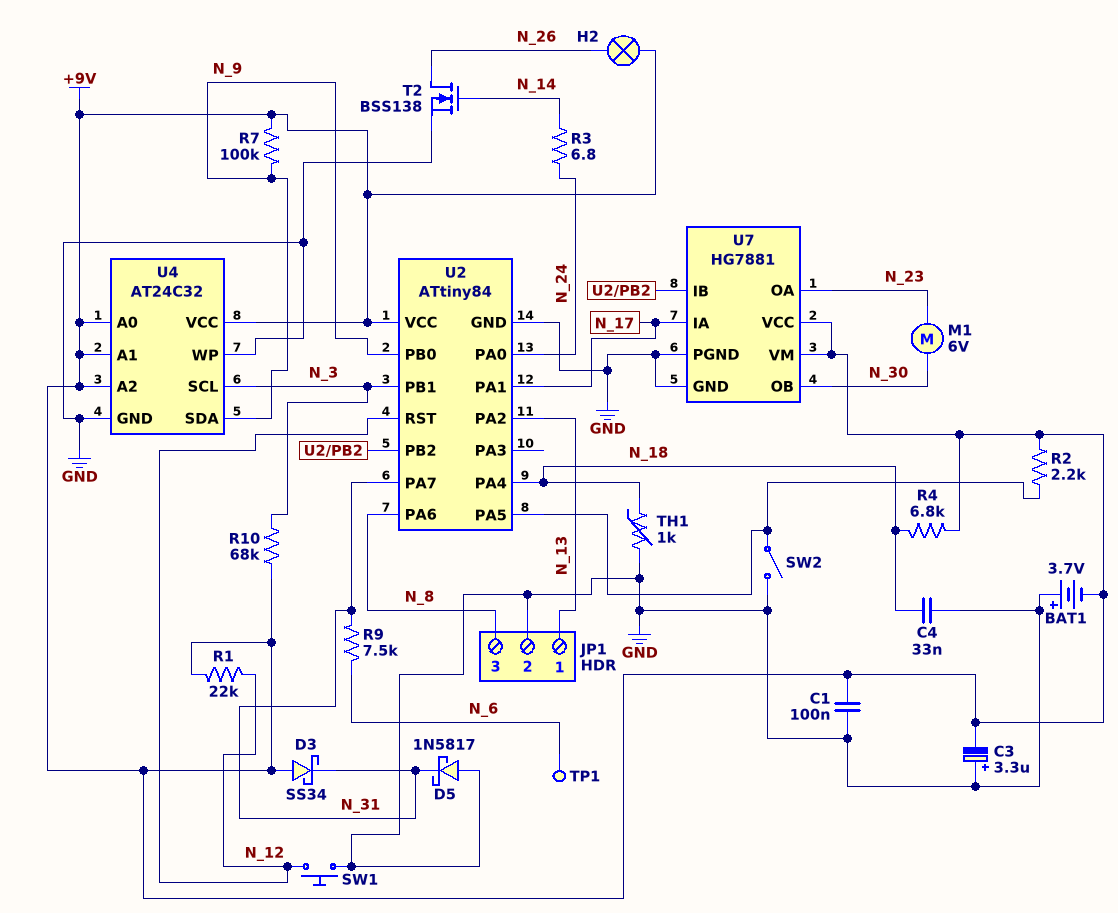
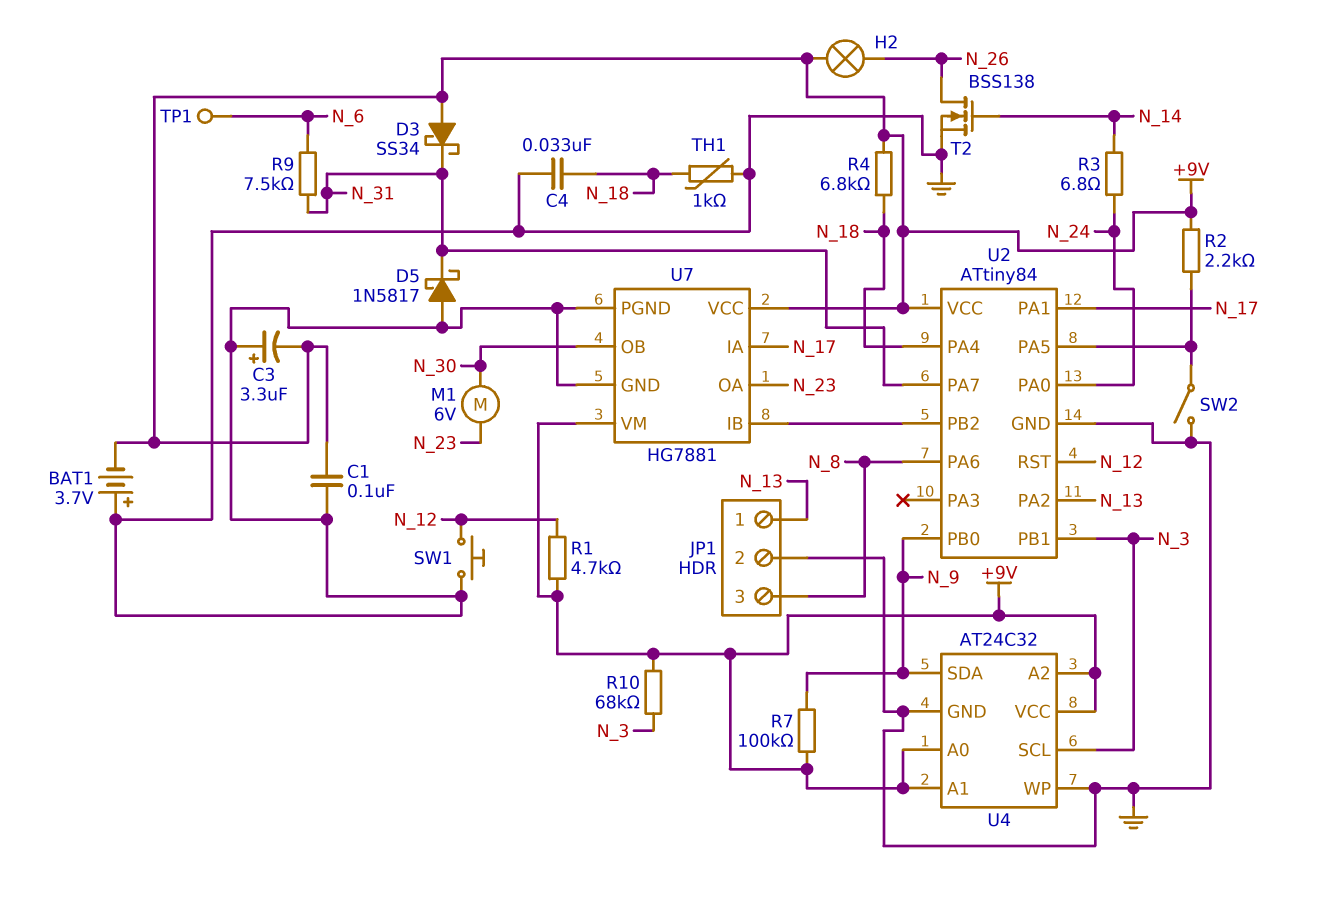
R1: 22k (+9V, N_12) -> 4.7k (+9V, N_12)

